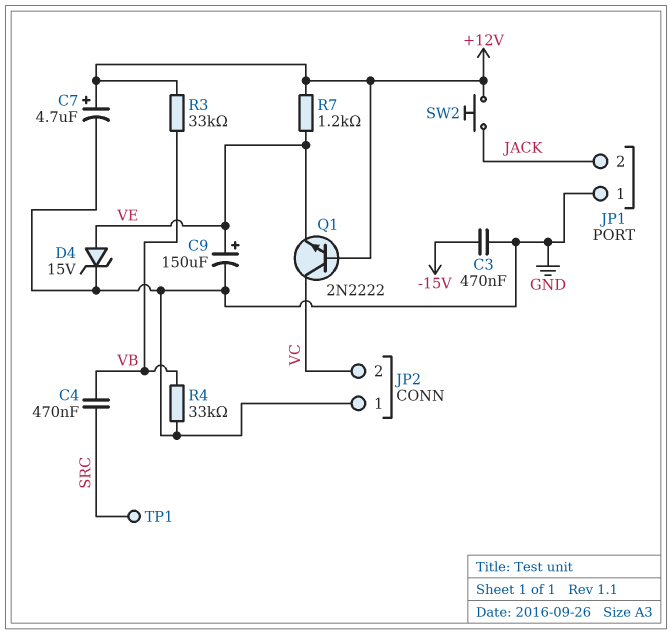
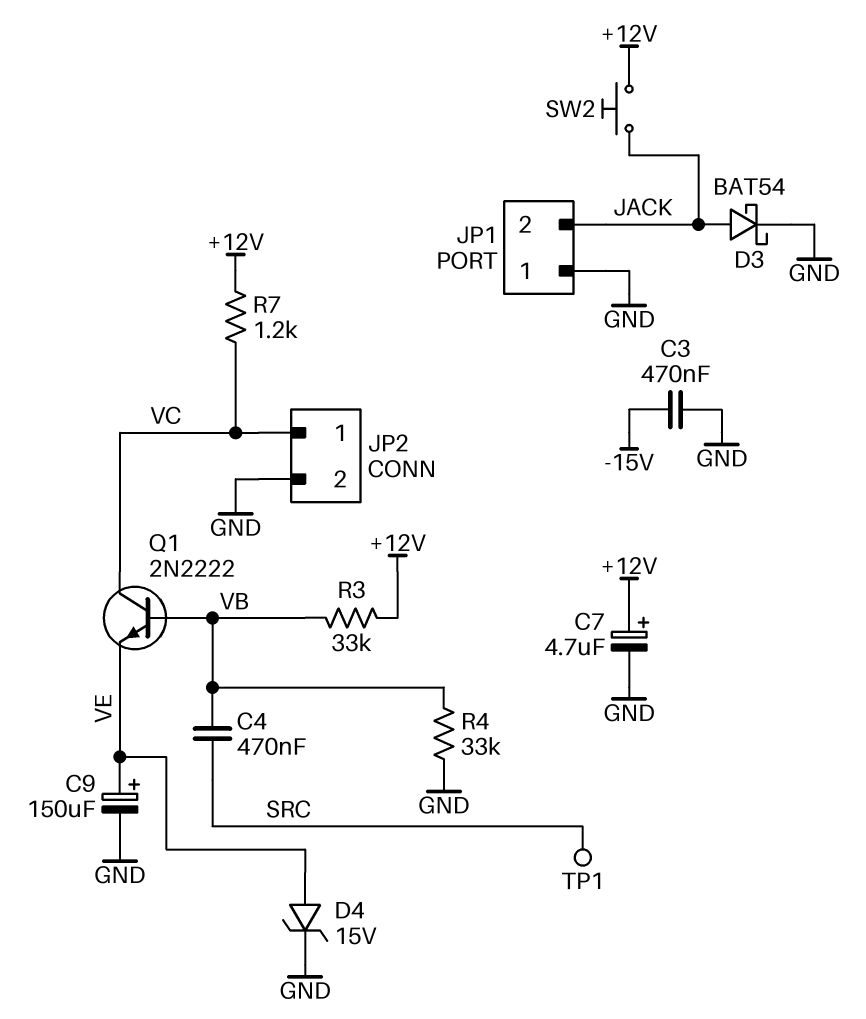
D3: none -> schottky BAT54 (A JACK, K GND)
JP2 pin 1: GND -> VC
JP2 pin 2: VC -> GND
Q1: NPN 2N2222 (B +12V, C VC, E VE) -> NPN 2N2222 (B VB, C VC, E VE)
R7: 1.2k (+12V, VE) -> 1.2k (+12V, VC)

